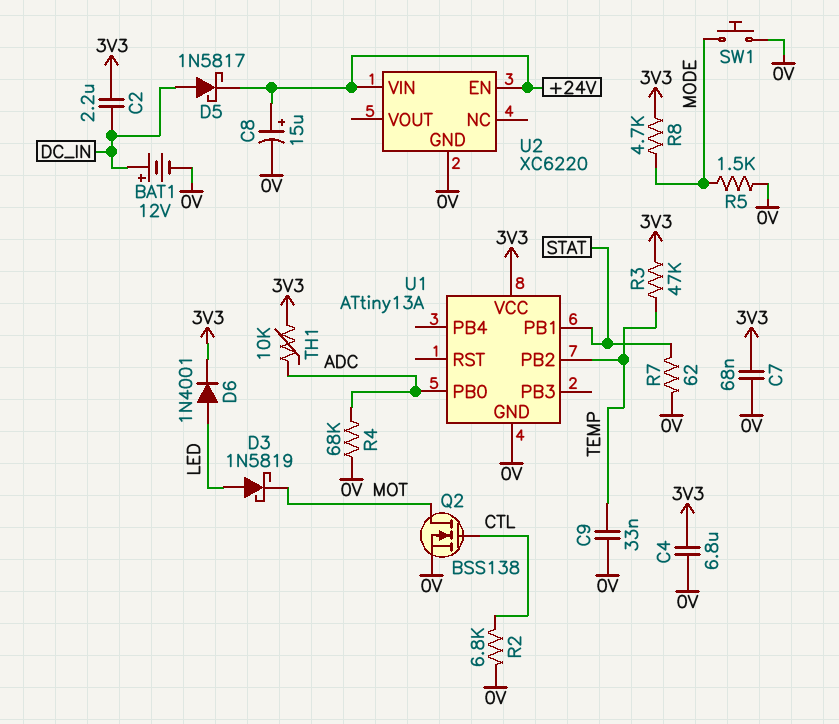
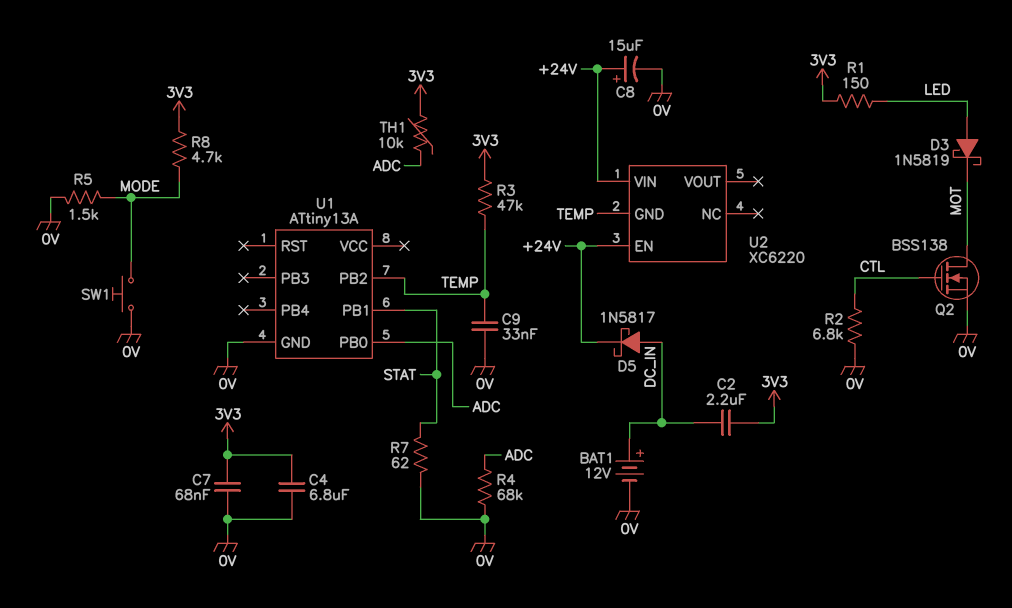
D6: diode 1N4001 (A LED, K 3V3) -> none
R1: none -> 150 (3V3, LED)
U1 pin VCC: 3V3 -> none
U2 pin GND: 0V -> TEMP

